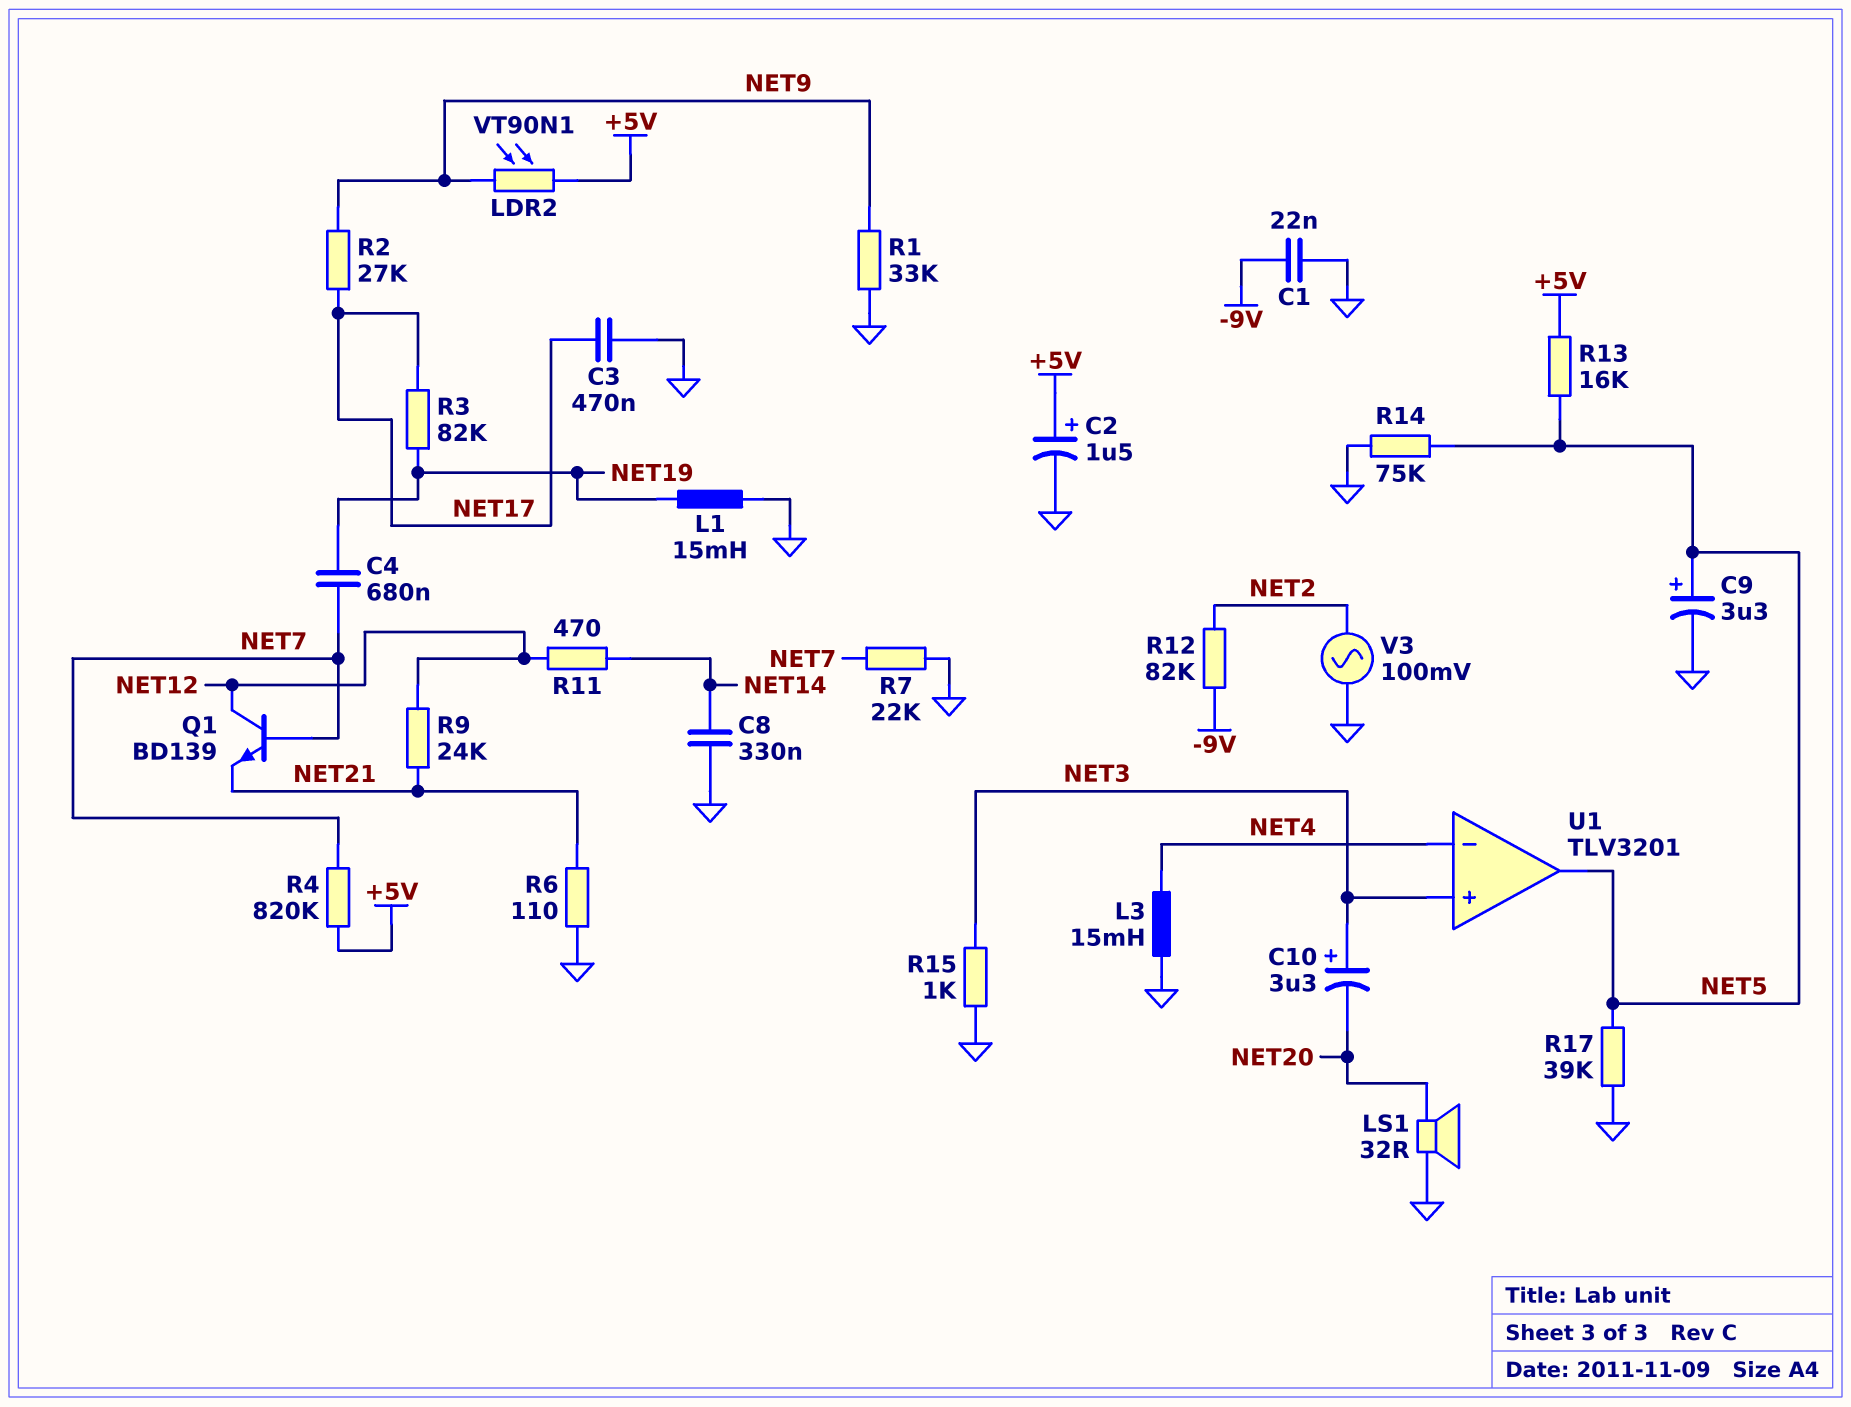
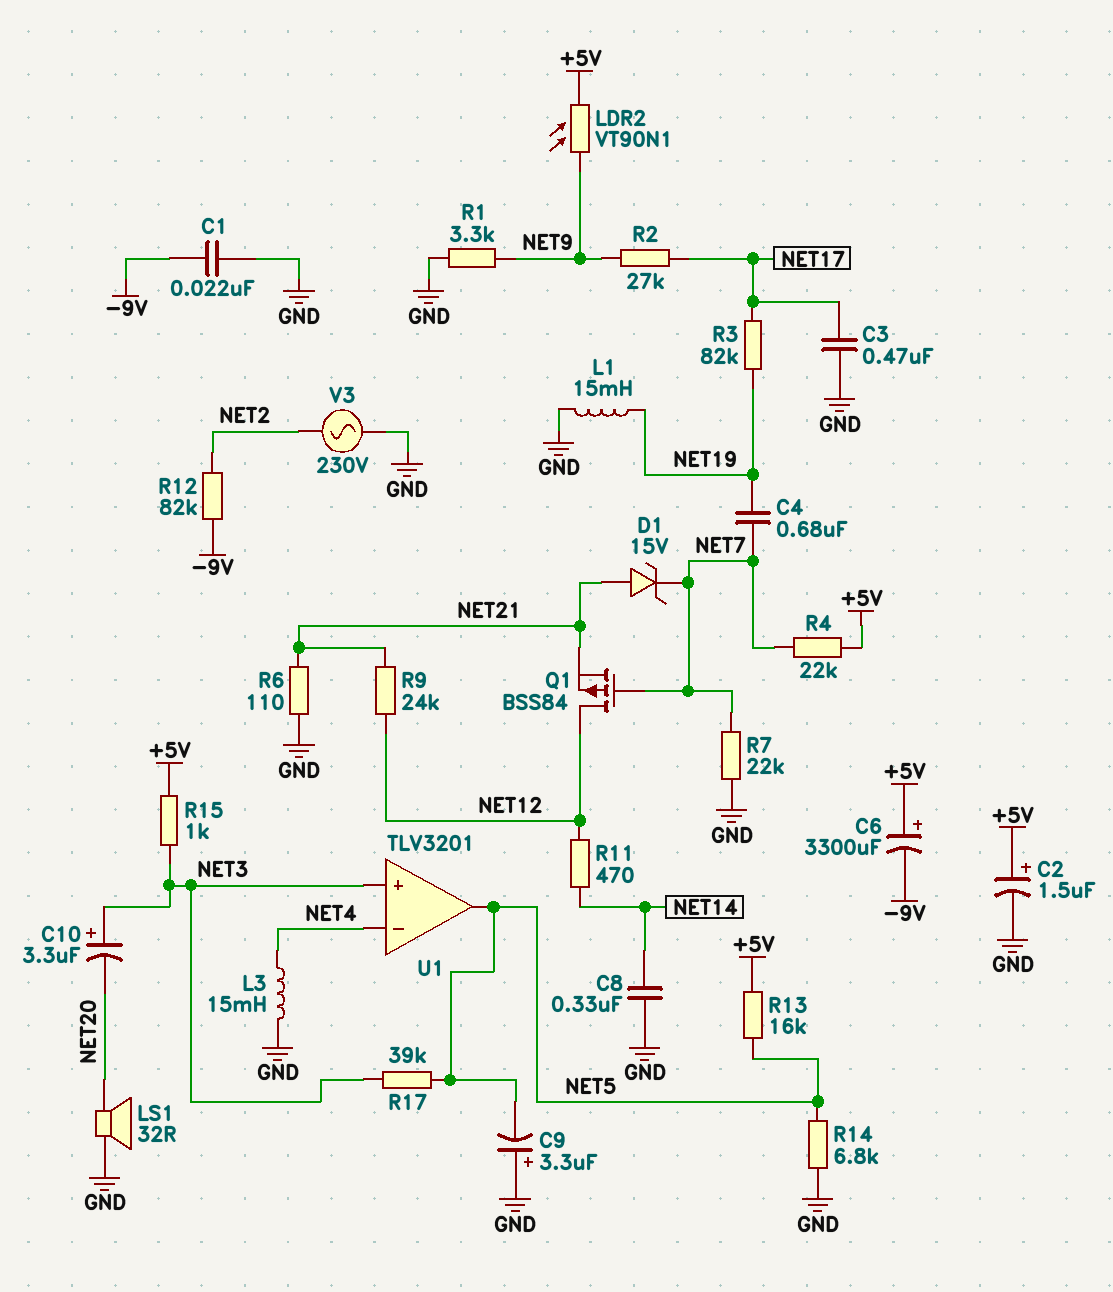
C6: none -> 3300uF (plus +5V, minus -9V)
C9: 3.3uF (plus NET5, minus GND) -> 3.3uF (plus GND, minus NET5)
D1: none -> zener 15V (A NET21, K NET7)
Q1: NPN BD139 (B NET7, C NET12, E NET21) -> PMOS BSS84 (G NET7, D NET12, S NET21)
R1: 33k (GND, NET9) -> 3.3k (GND, NET9)
R4: 820k (+5V, NET7) -> 22k (+5V, NET7)
R14: 75k (GND, NET5) -> 6.8k (GND, NET5)
R15: 1k (GND, NET3) -> 1k (+5V, NET3)
R17: 39k (GND, NET5) -> 39k (NET3, NET5)
V3: AC 100mV (GND, NET2) -> AC 230V (GND, NET2)

